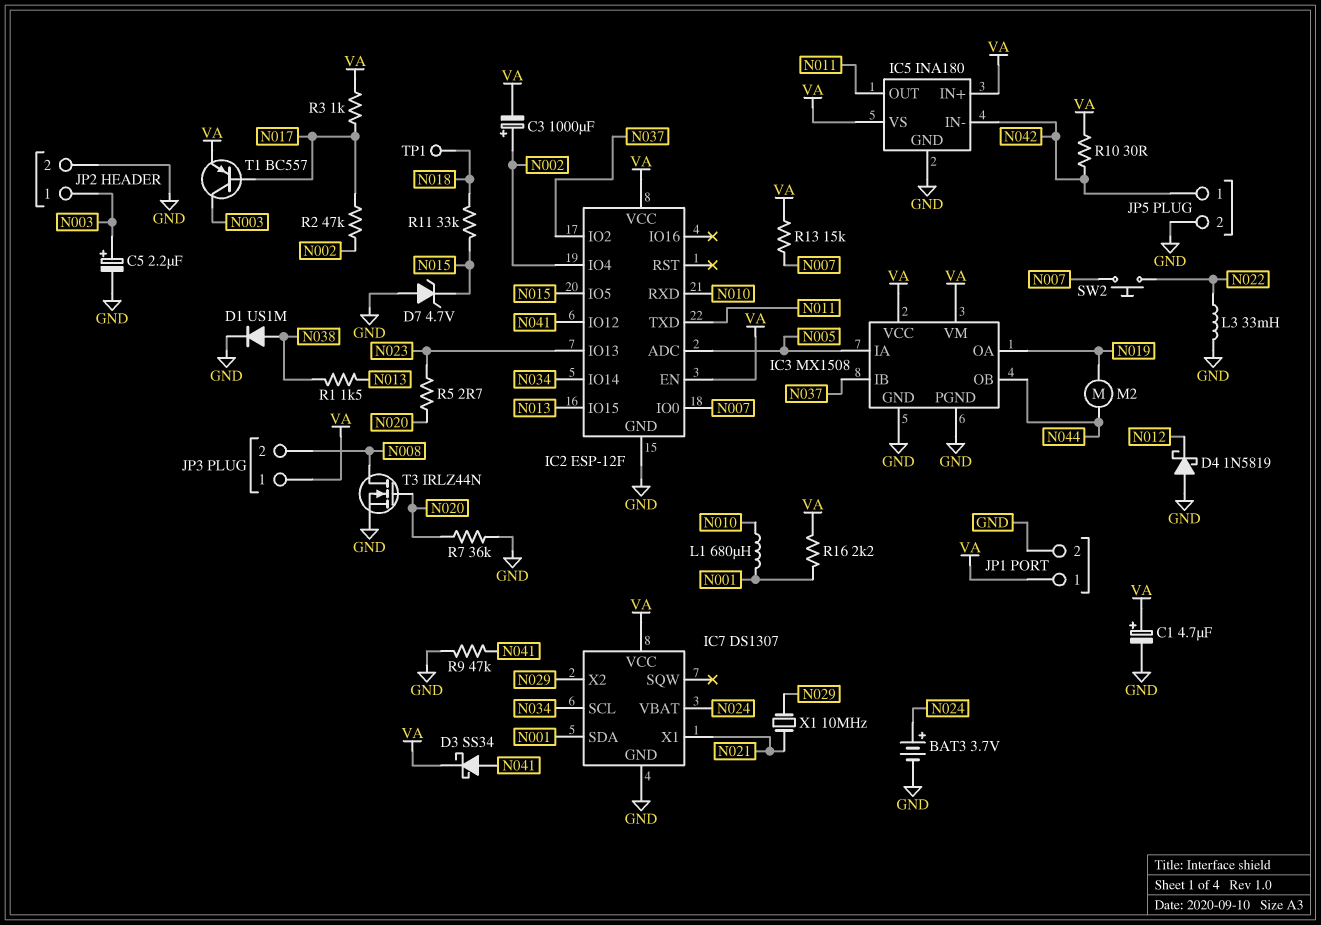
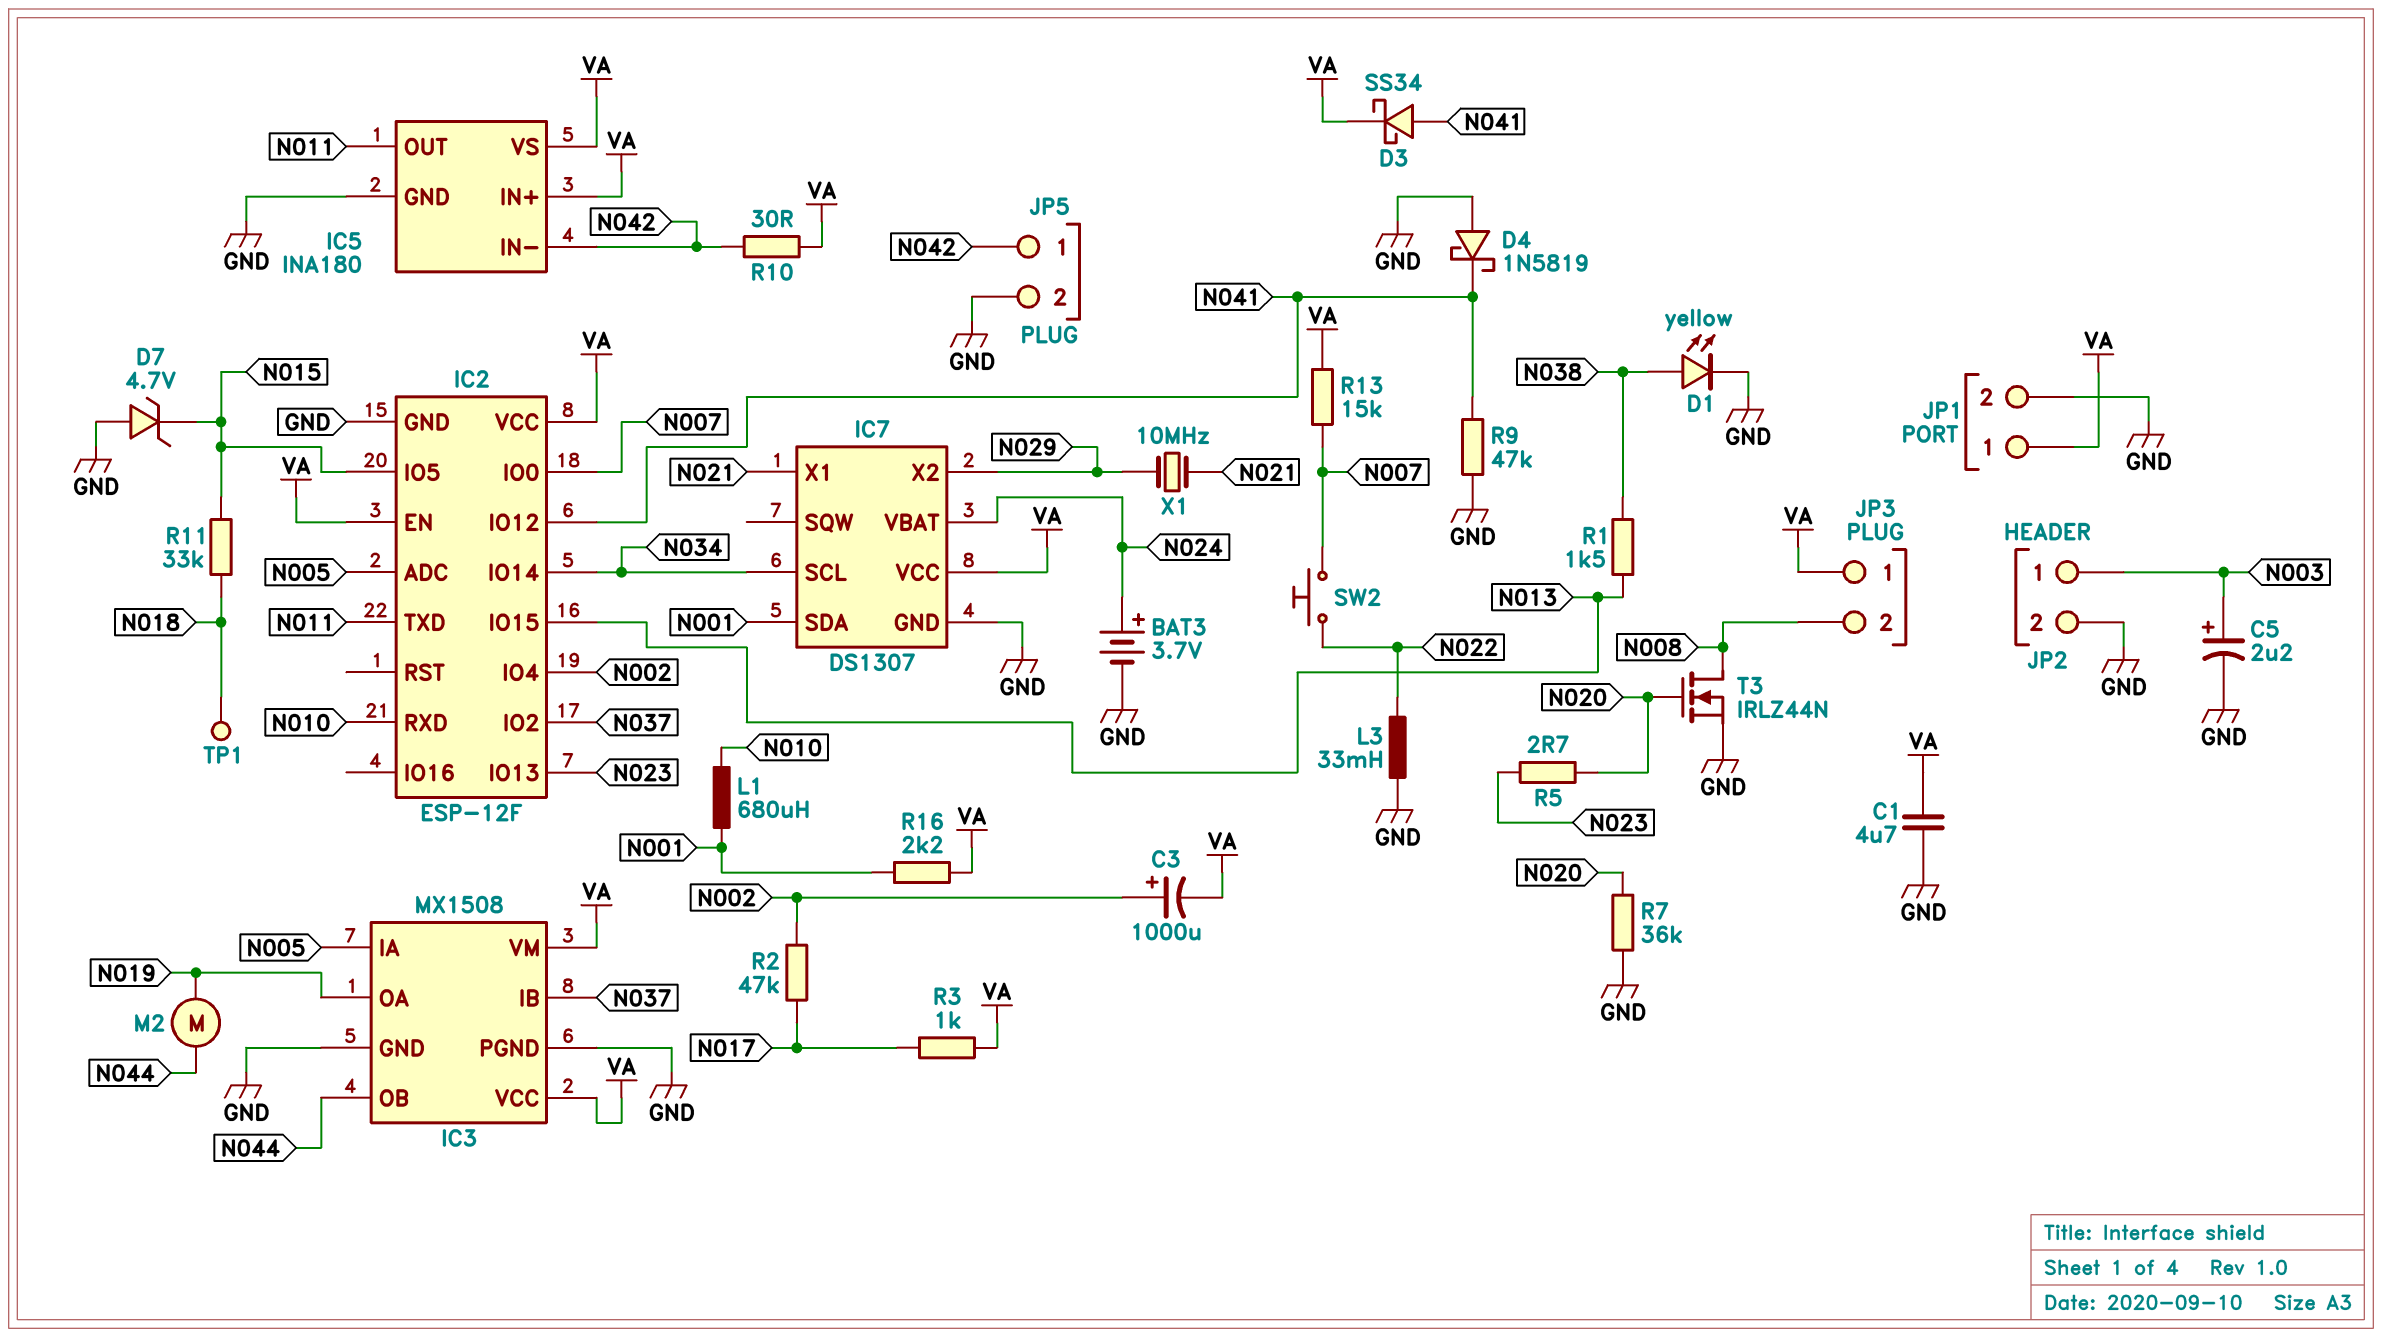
C1: 4.7uF (plus VA, minus GND) -> 4.7uF (GND, VA)
D1: diode US1M (A N038, K GND) -> LED yellow (A N038, K GND)
D4: schottky 1N5819 (A GND, K N012) -> schottky 1N5819 (A GND, K N041)
T1: PNP BC557 (B N017, C N003, E VA) -> none

